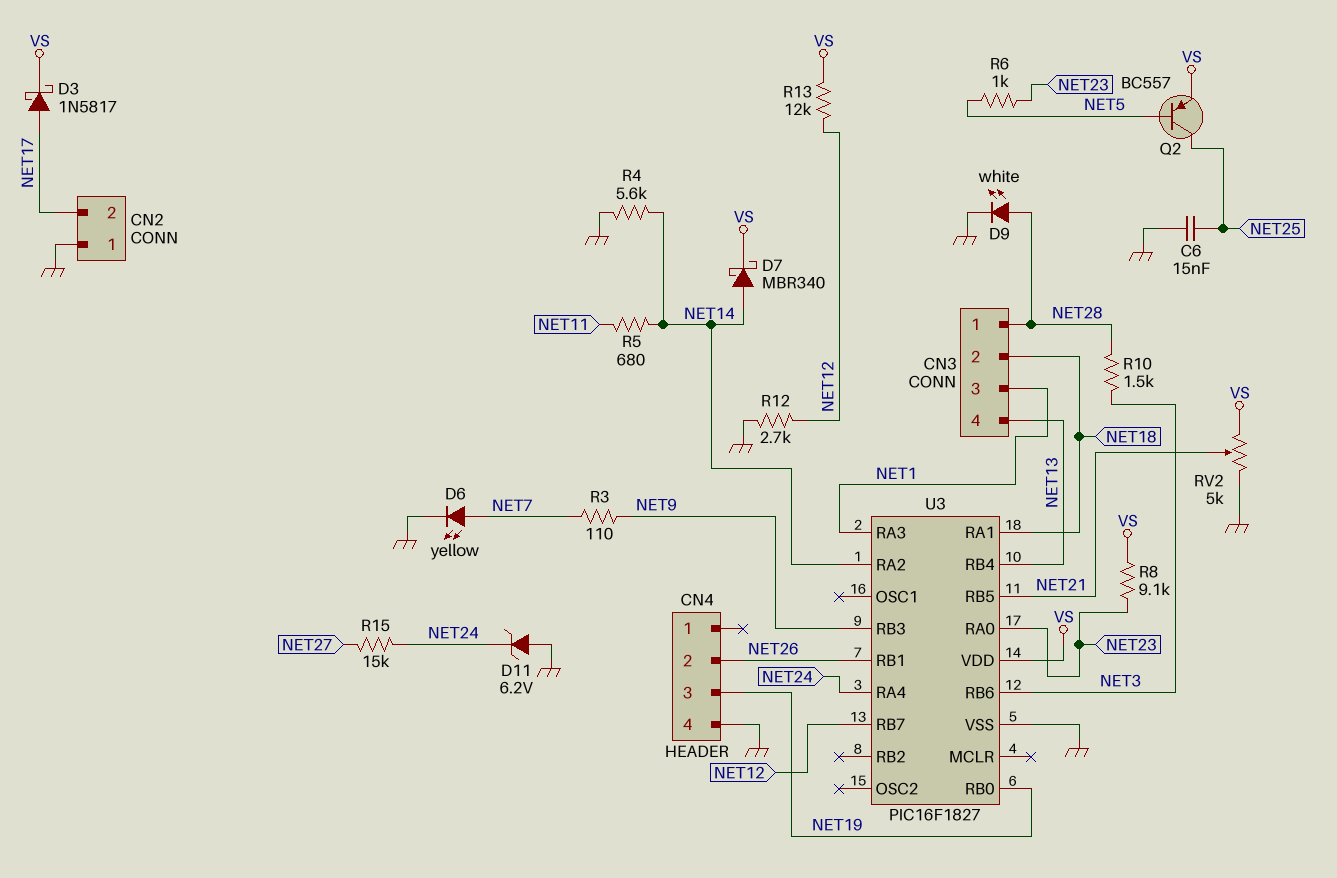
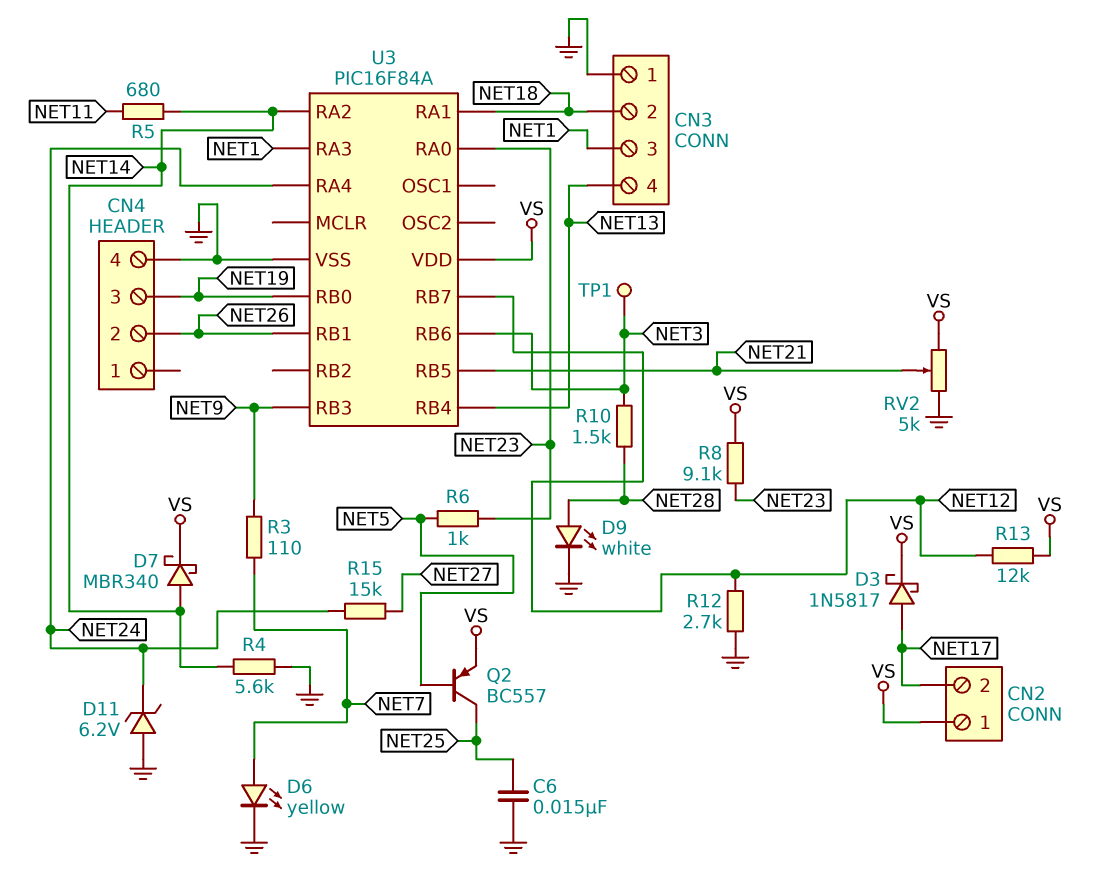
CN2 pin 1: GND -> VS
CN3 pin 1: NET28 -> GND
TP1: none -> test point (NET3)
U3: PIC16F1827 -> PIC16F84A

